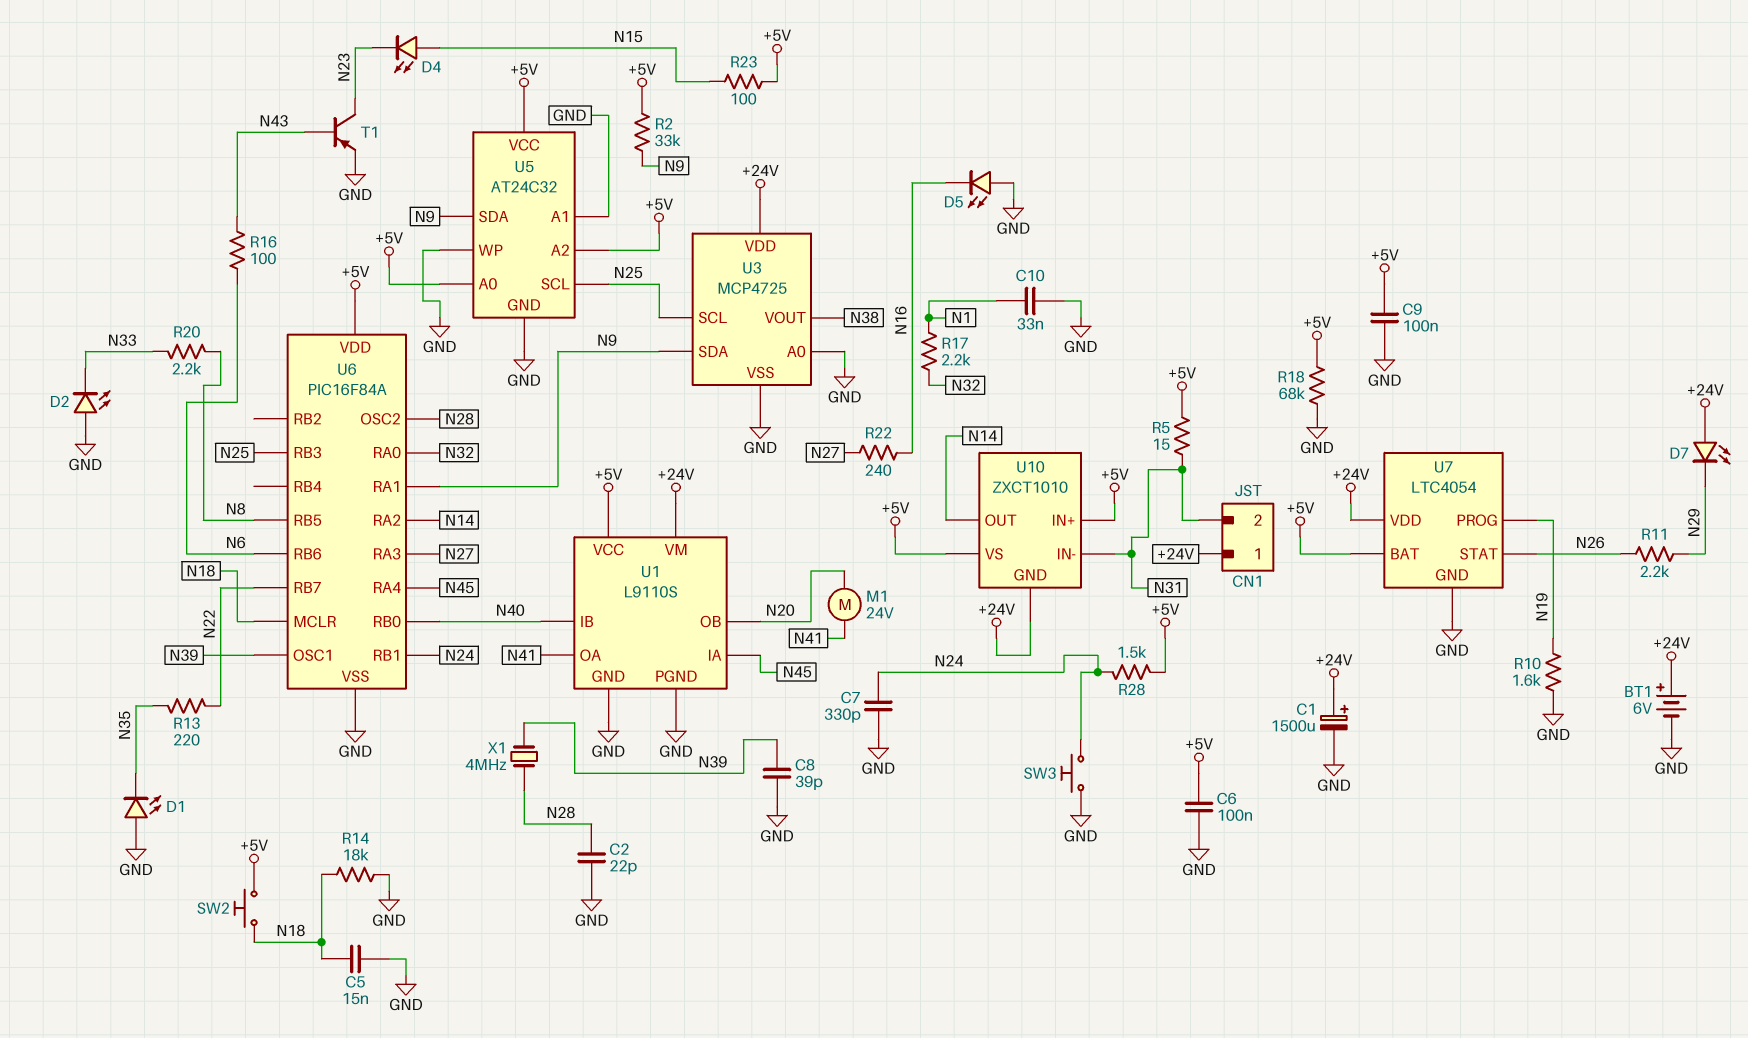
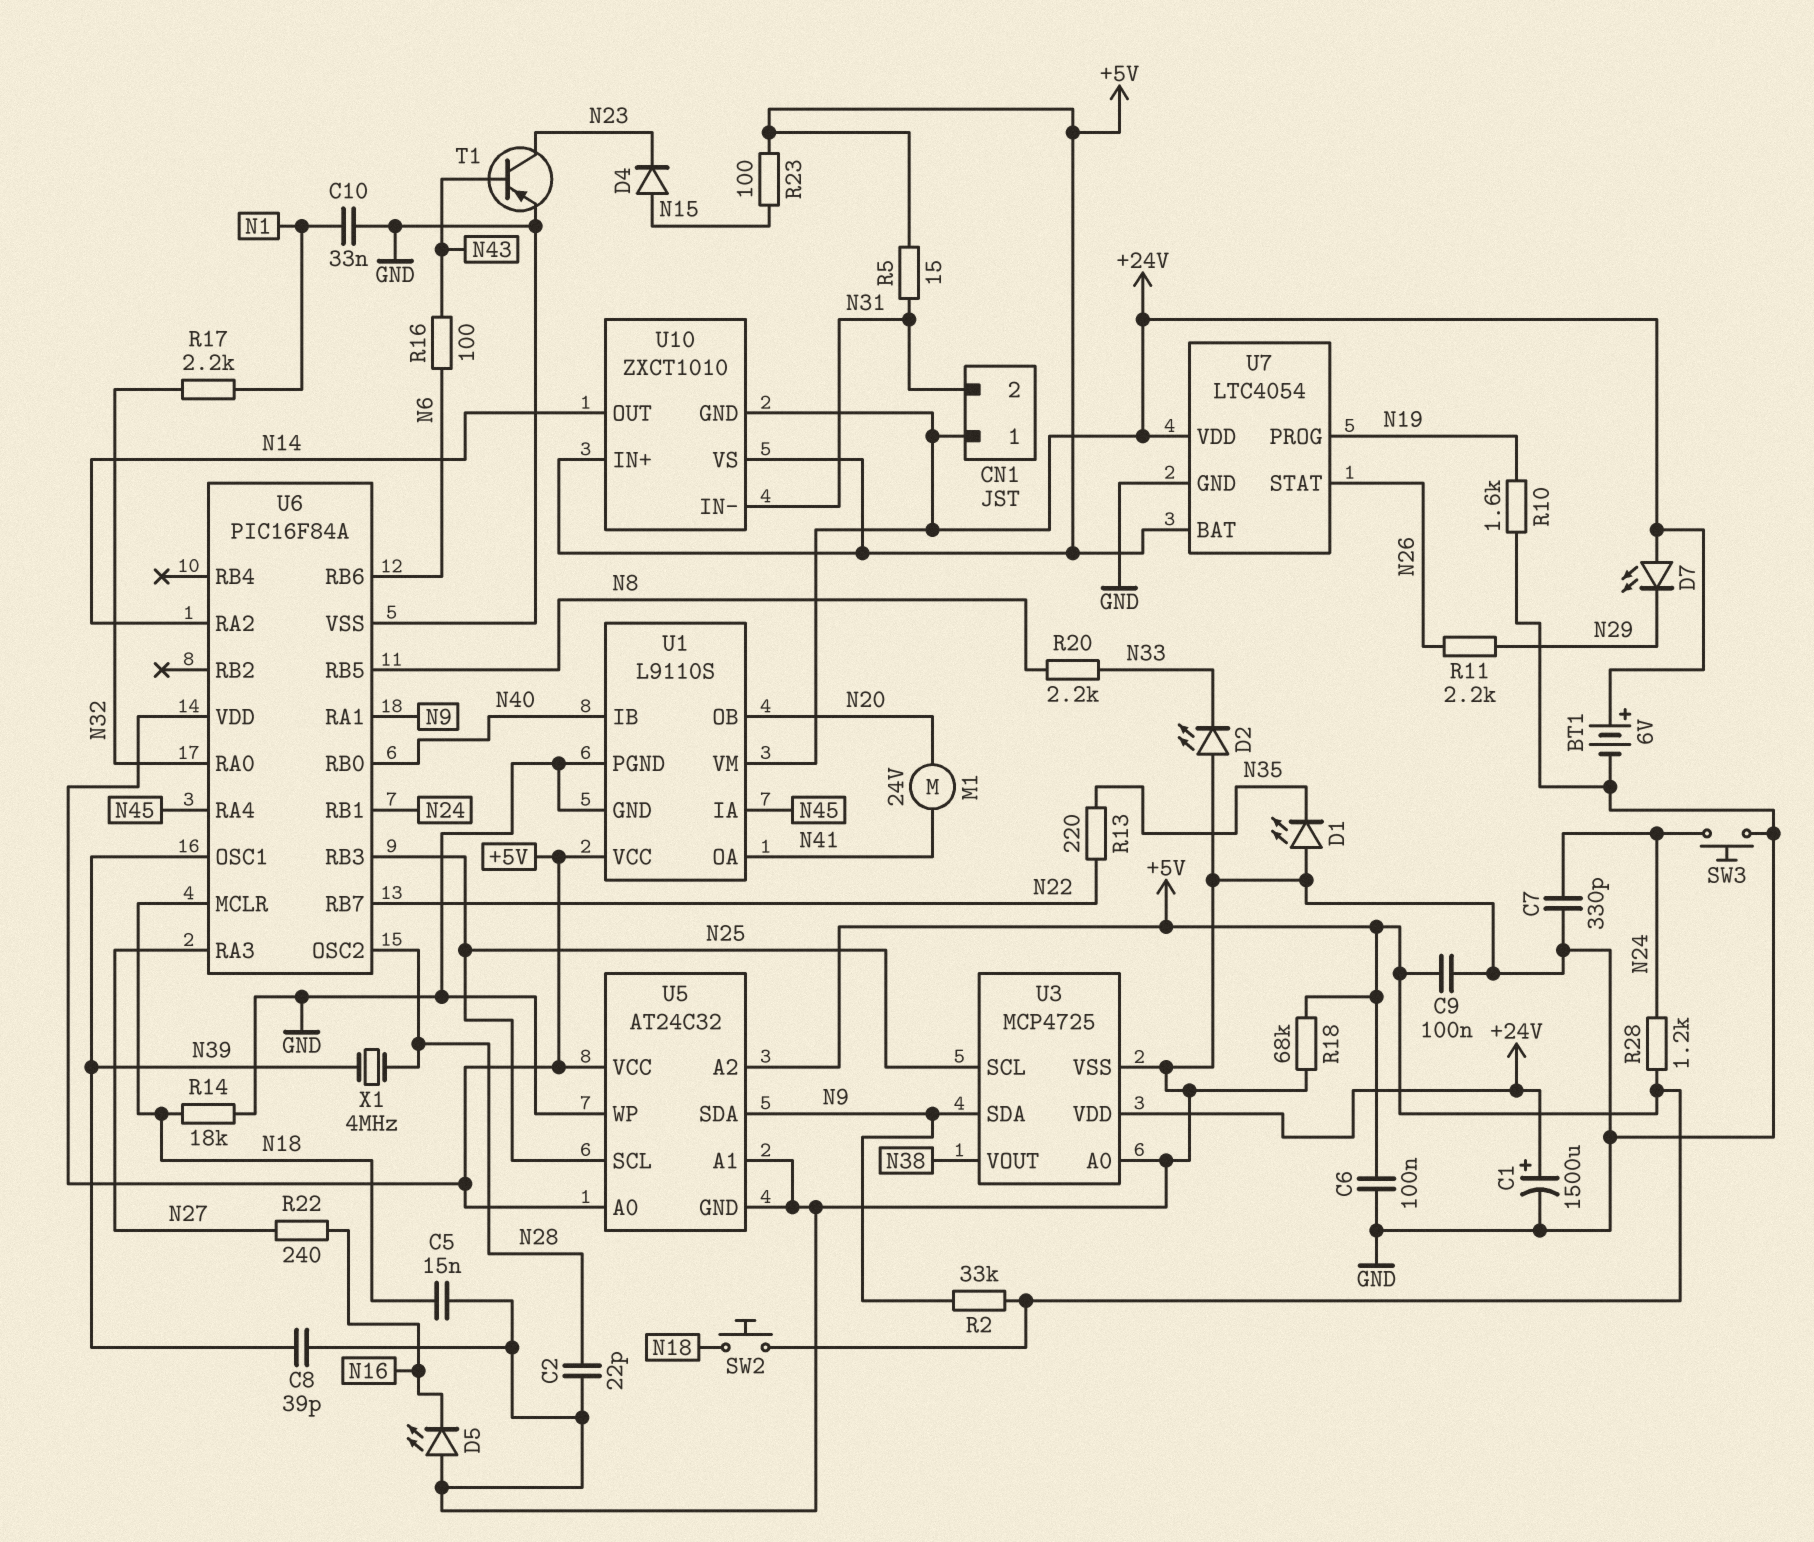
D4: LED (A N15, K N23) -> diode (A N15, K N23)
R28: 1.5k (+5V, N24) -> 1.2k (+5V, N24)

